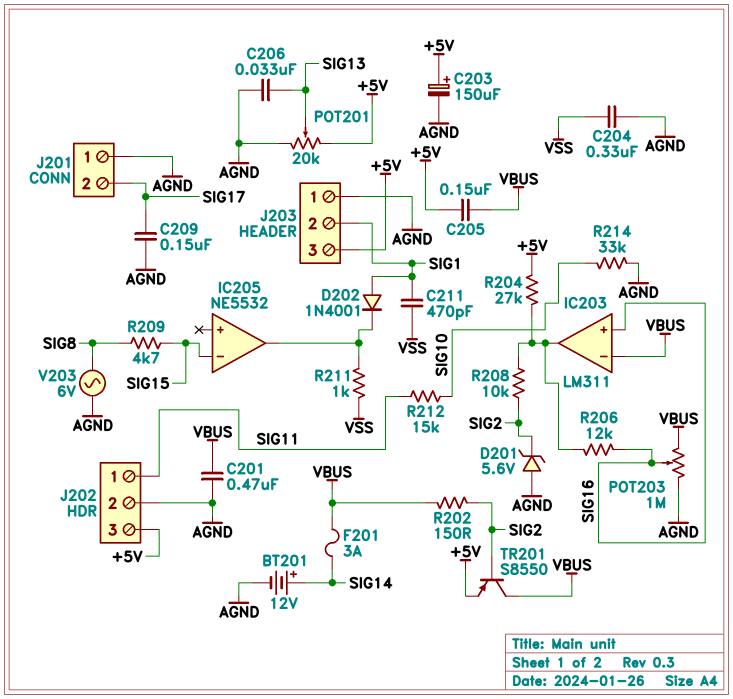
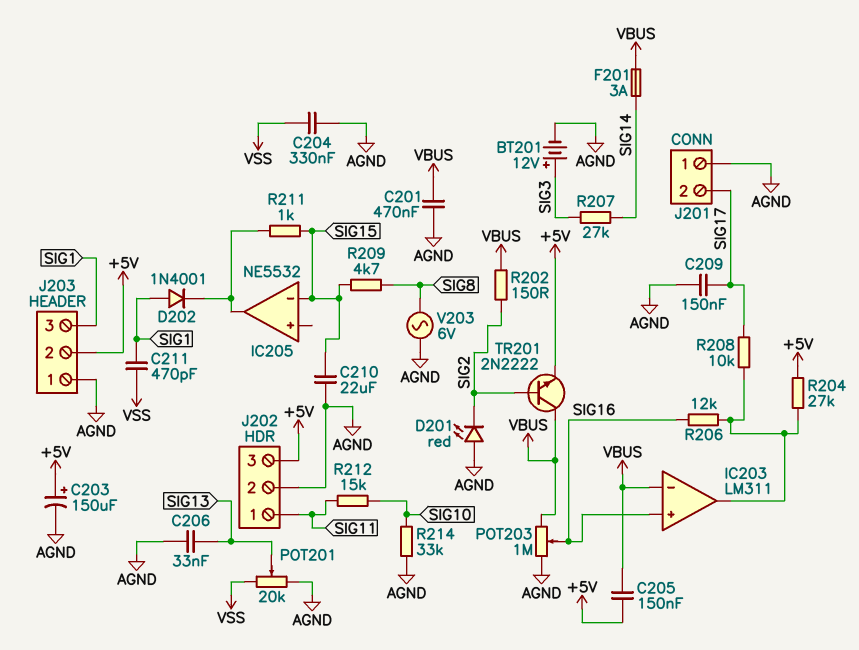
BT201: 12V (plus SIG14, minus AGND) -> 12V (plus SIG3, minus AGND)
C210: none -> 22uF (AGND, SIG15)
D201: zener 5.6V (A AGND, K SIG2) -> LED red (A AGND, K SIG2)
J203 pin 2: SIG1 -> +5V
J203 pin 3: +5V -> SIG1
POT201: 20k (+5V, AGND, wiper SIG13) -> 20k (AGND, VSS, wiper SIG13)
R207: none -> 27k (SIG3, SIG14)
R208: 10k (IC203/out, SIG2) -> 10k (IC203/out, SIG17)
R211: 1k (IC205/out, VSS) -> 1k (IC205/out, SIG15)
TR201: PNP S8550 (B SIG2, C VBUS, E +5V) -> NPN 2N2222 (B SIG2, C VBUS, E +5V)

